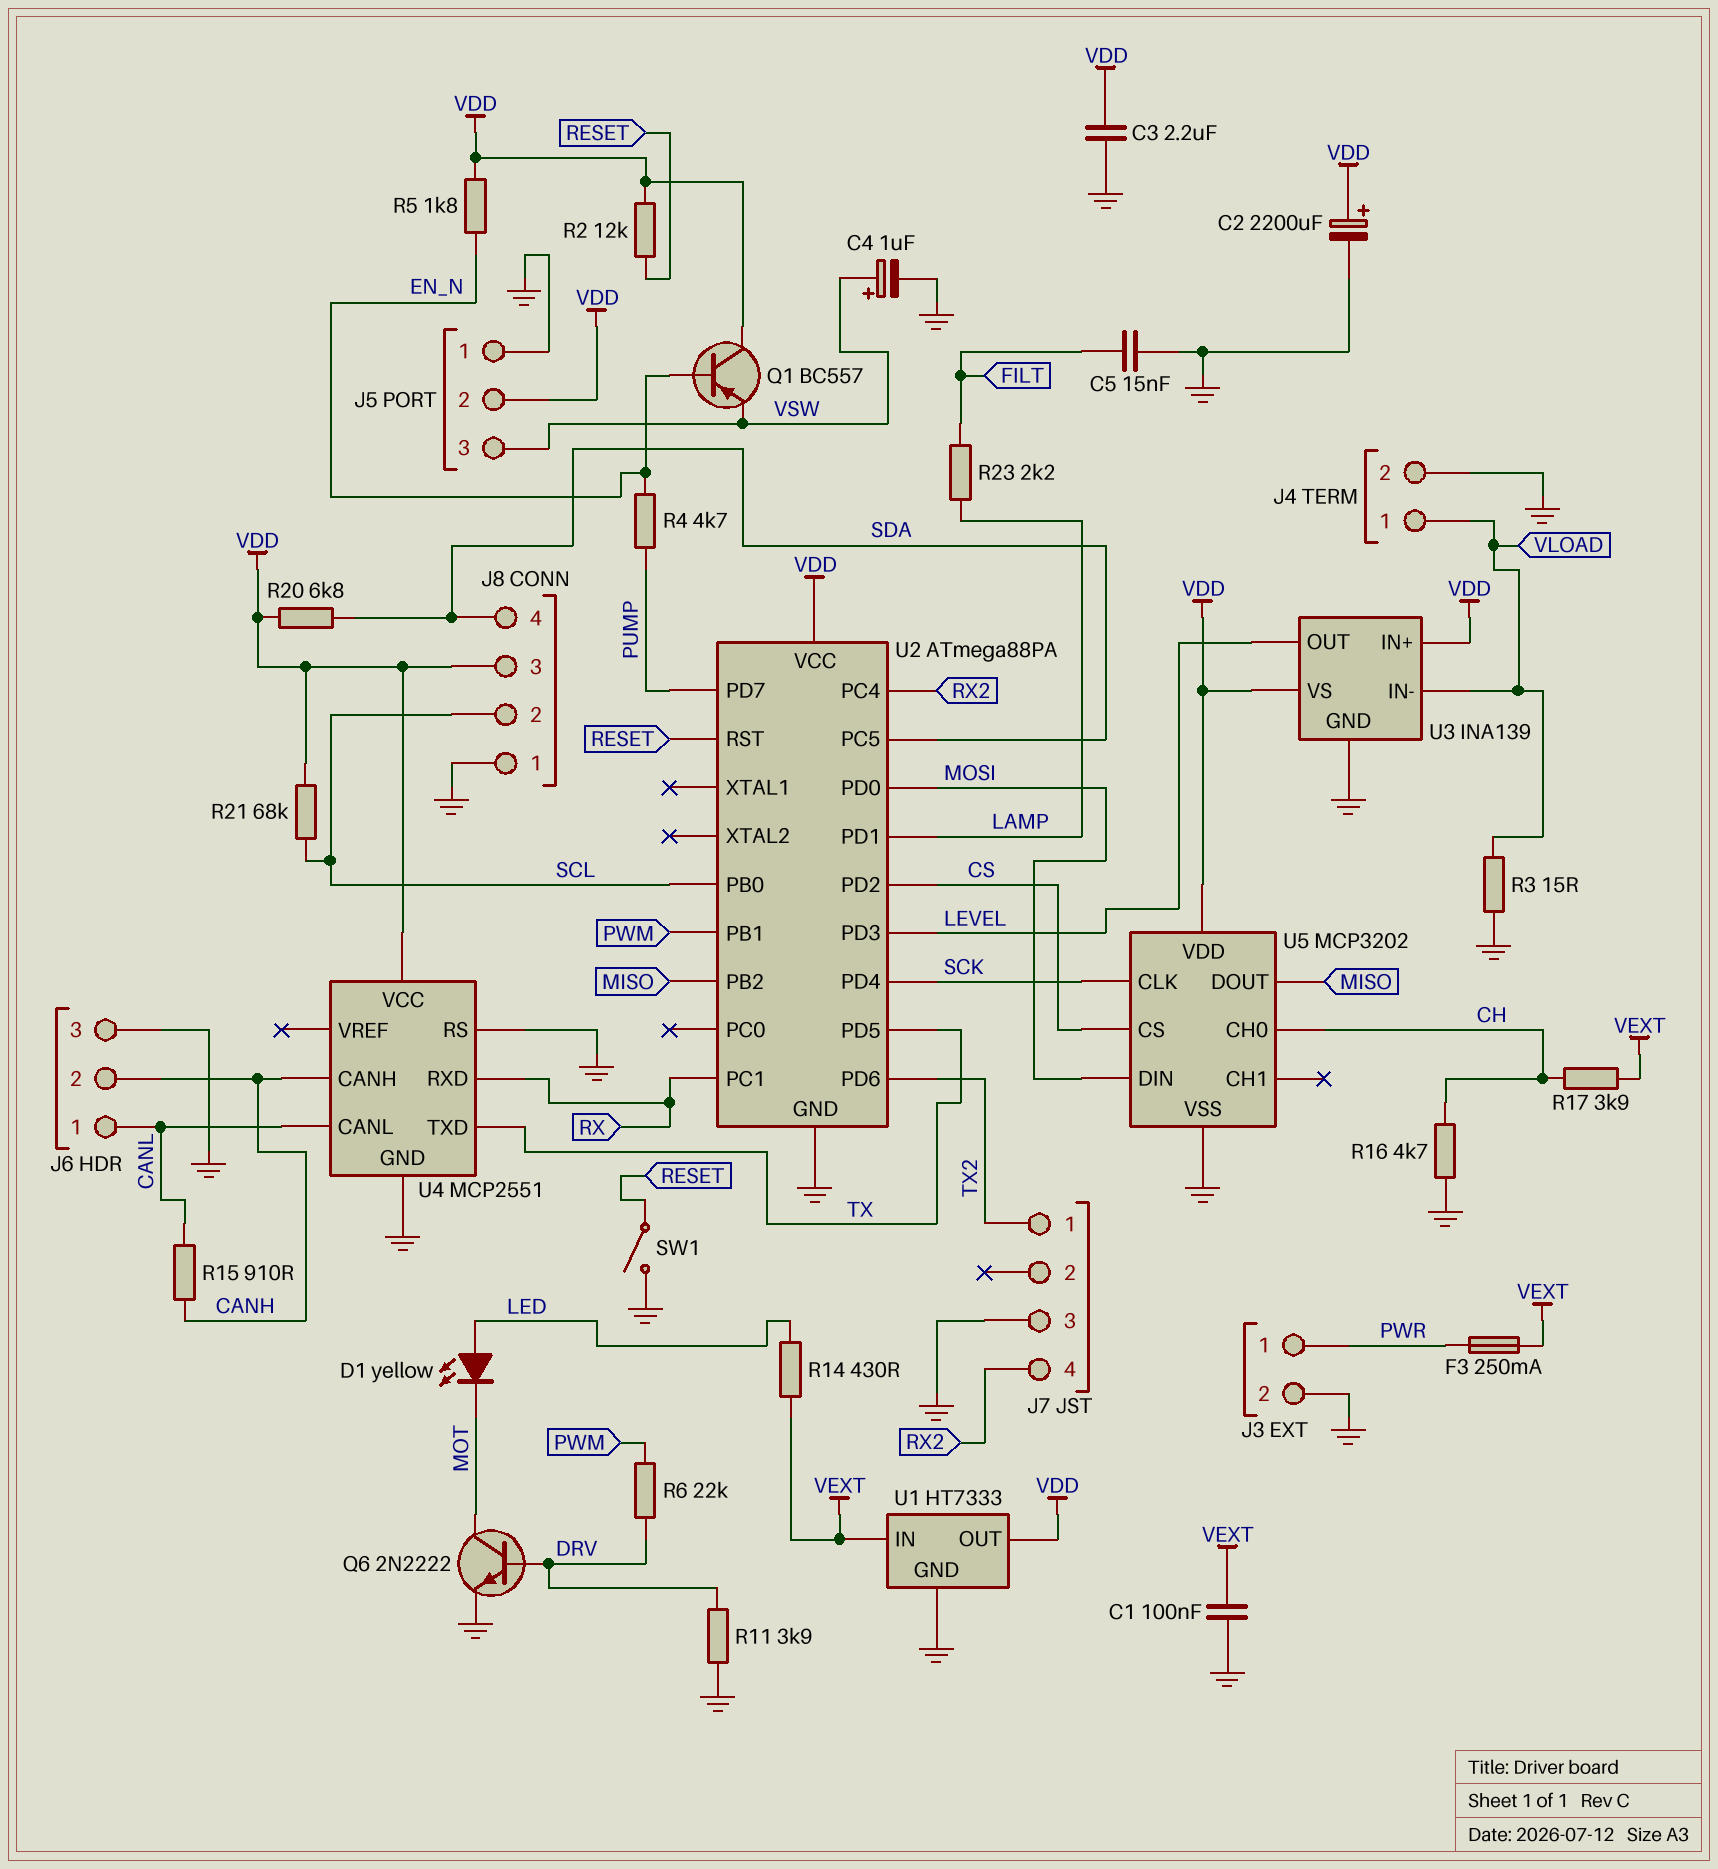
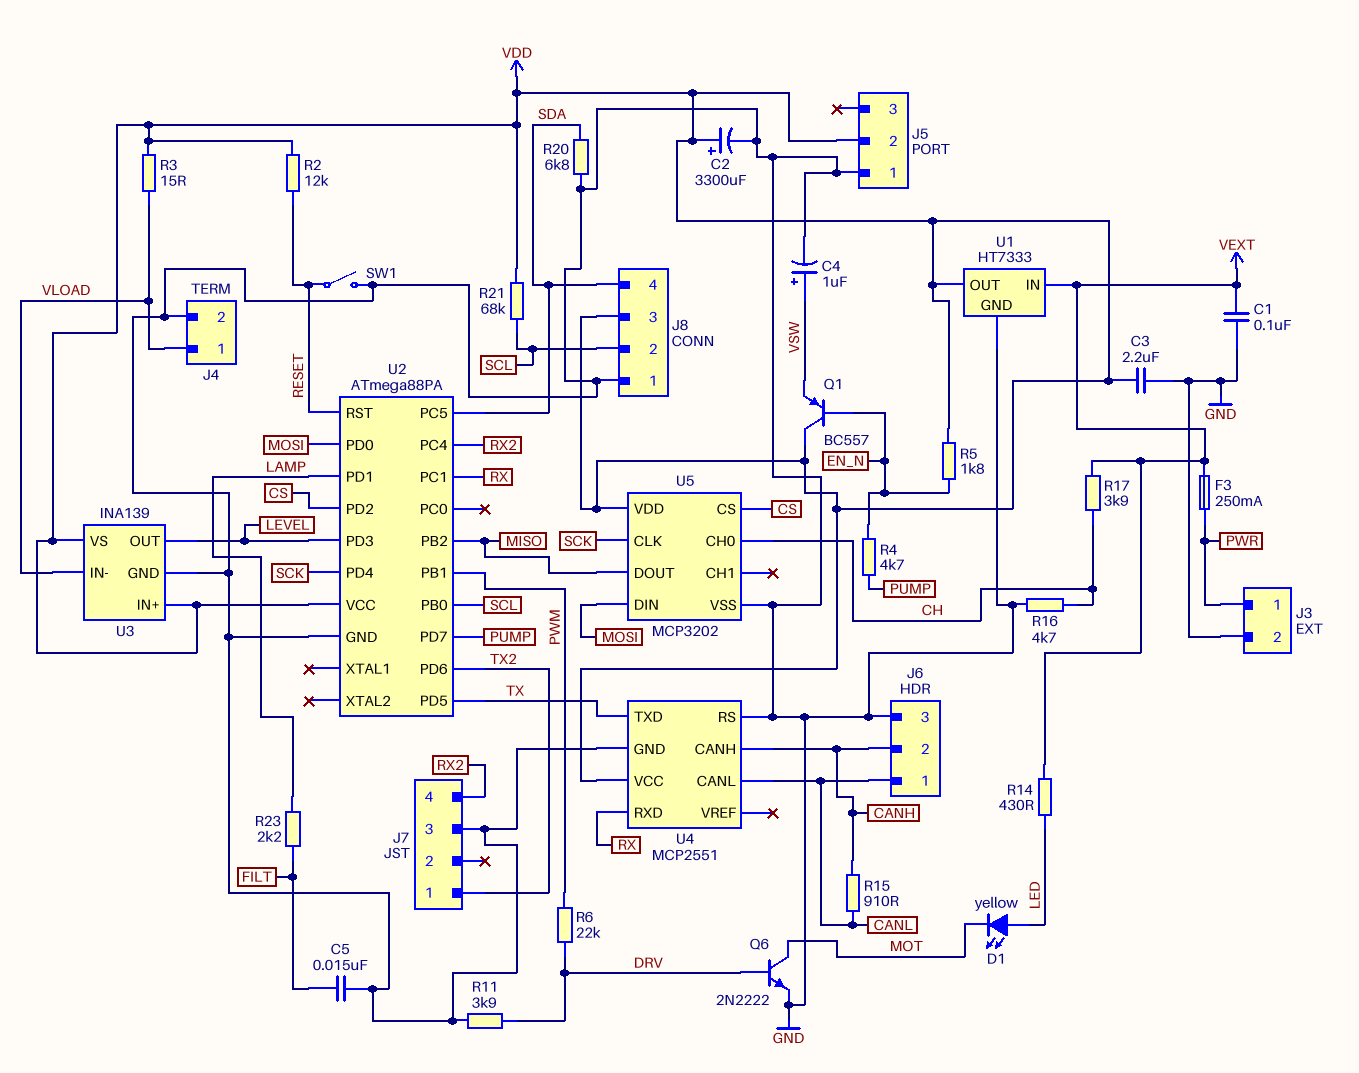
C2: 2200uF (plus VDD, minus GND) -> 3300uF (plus VDD, minus GND)
J5 pin 3: VSW -> none
R3: 15 (GND, VLOAD) -> 15 (VDD, VLOAD)
R20: 6.8k (SDA, VDD) -> 6.8k (GND, SDA)

